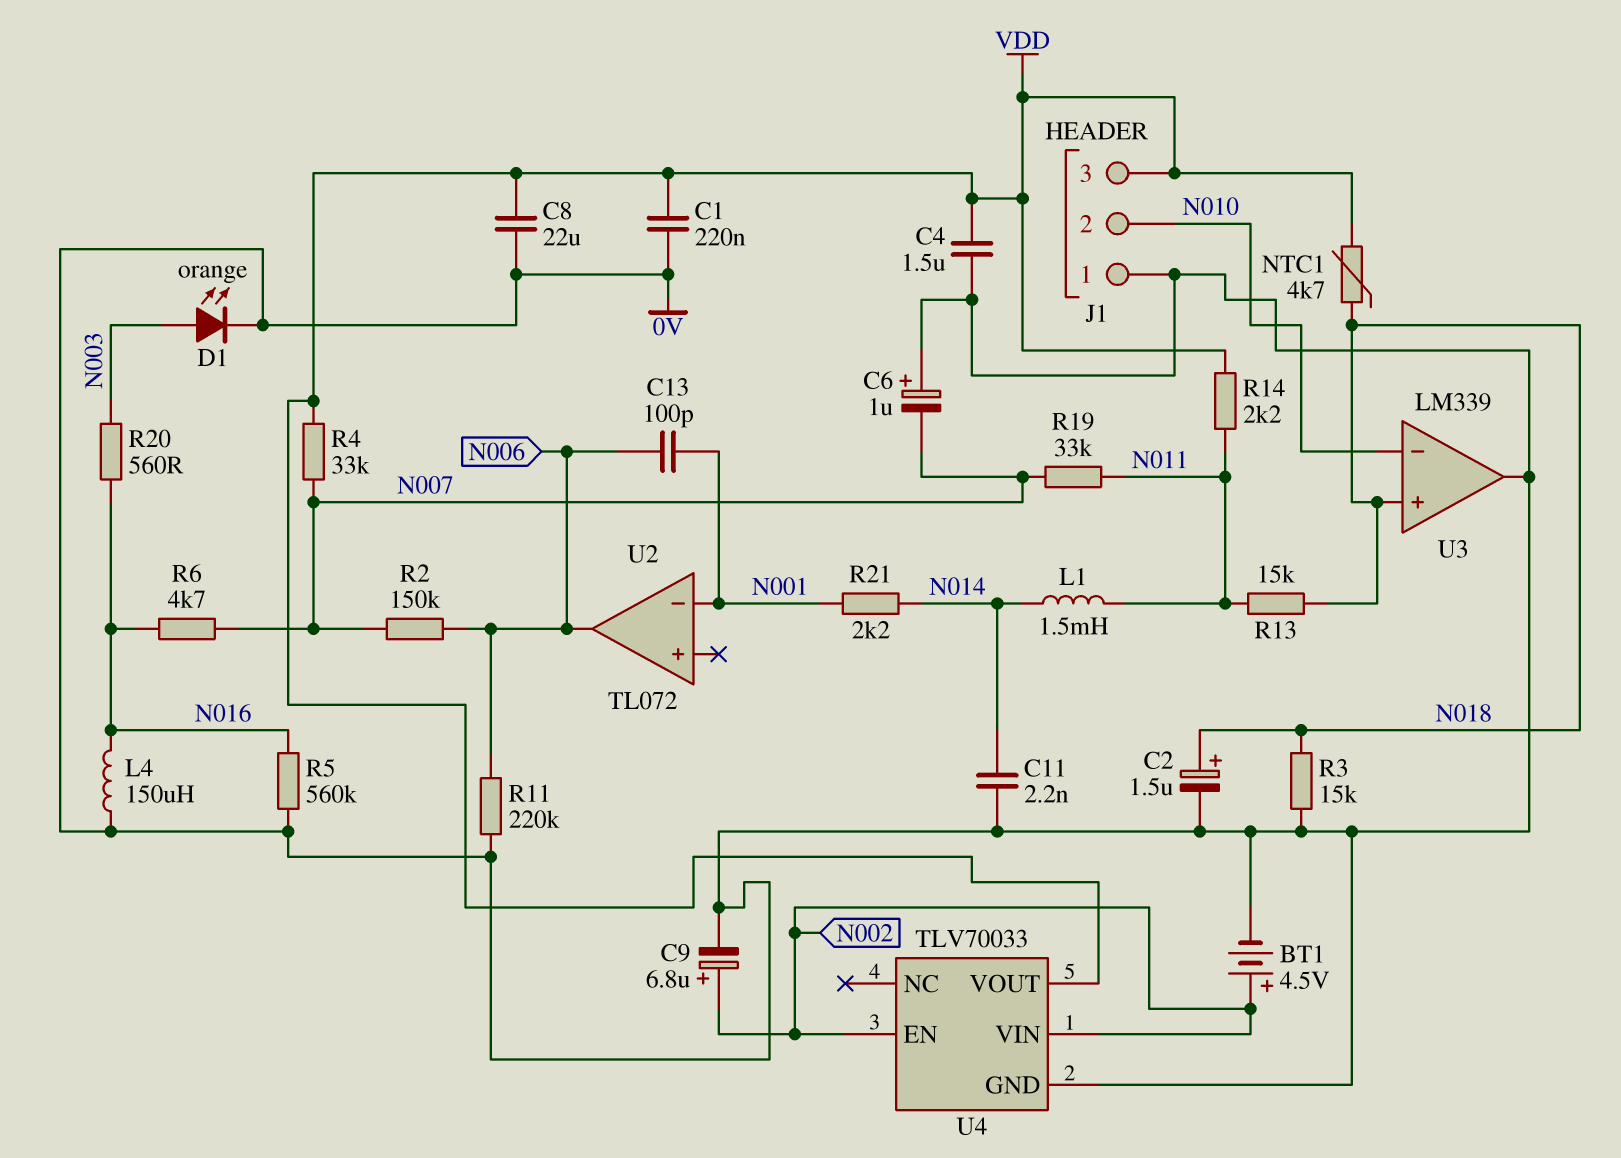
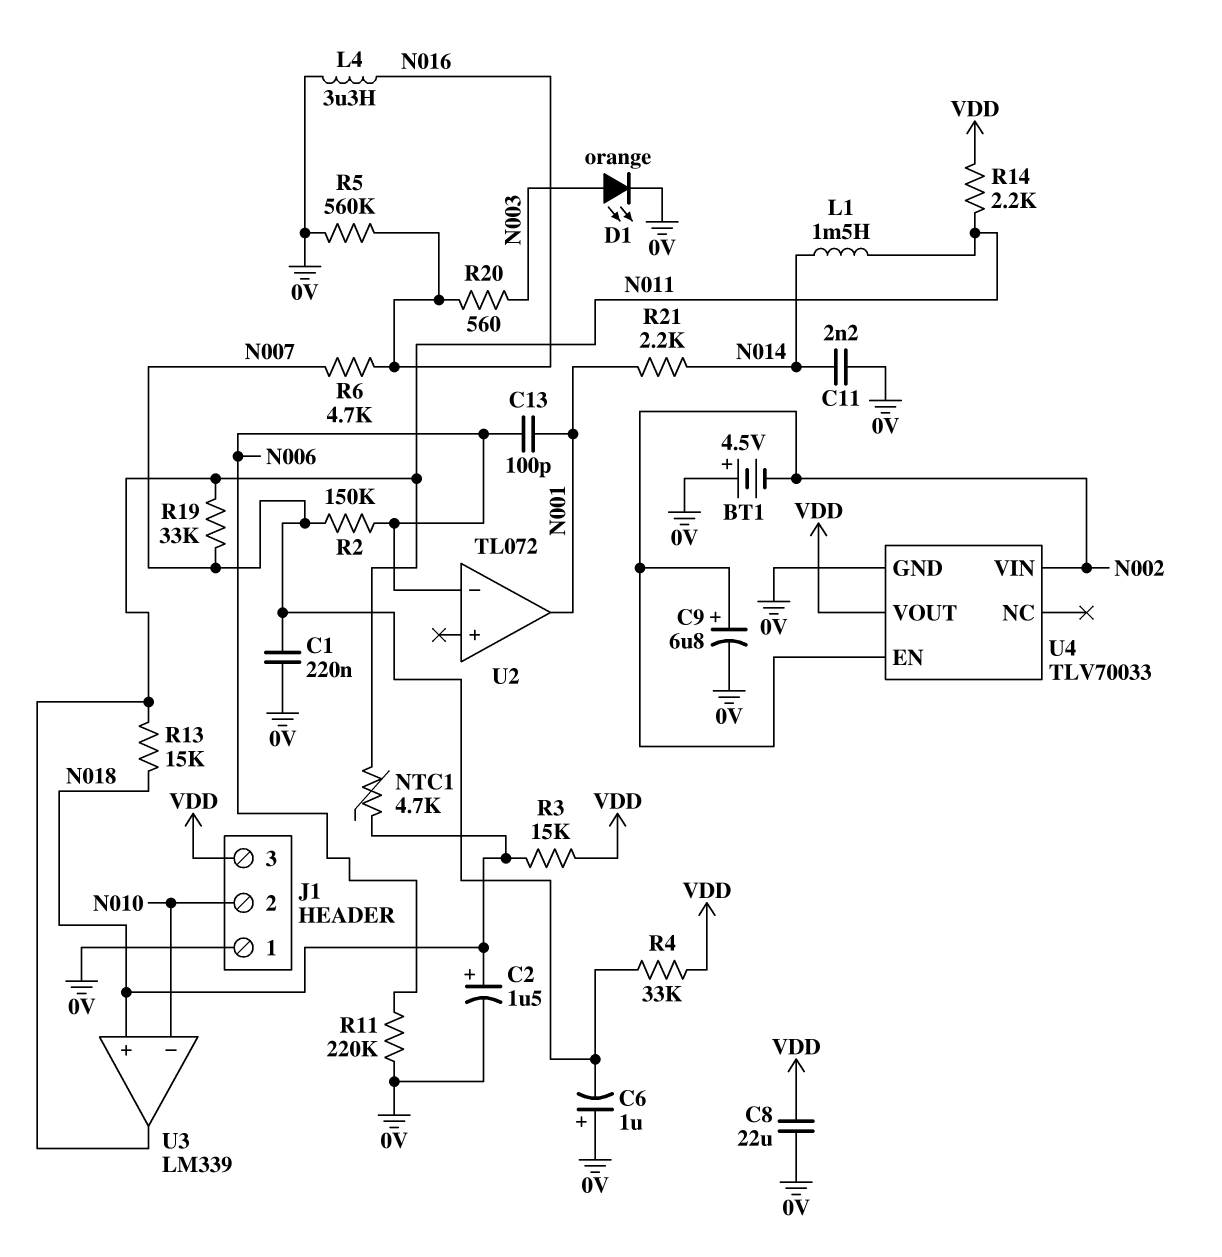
BT1: 4.5V (plus N002, minus 0V) -> 4.5V (plus 0V, minus N002)
C1: 220nF (0V, VDD) -> 220nF (0V, N007)
C4: 1.5uF (0V, VDD) -> none
L4: 150uH (0V, N016) -> 3.3uH (0V, N016)
NTC1: 4.7k (N018, VDD) -> 4.7k (N011, N018)
R3: 15k (0V, N018) -> 15k (N018, VDD)
U2 pin in-: N001 -> N006
U2 pin out: N006 -> N001
U3 pin out: 0V -> N011

